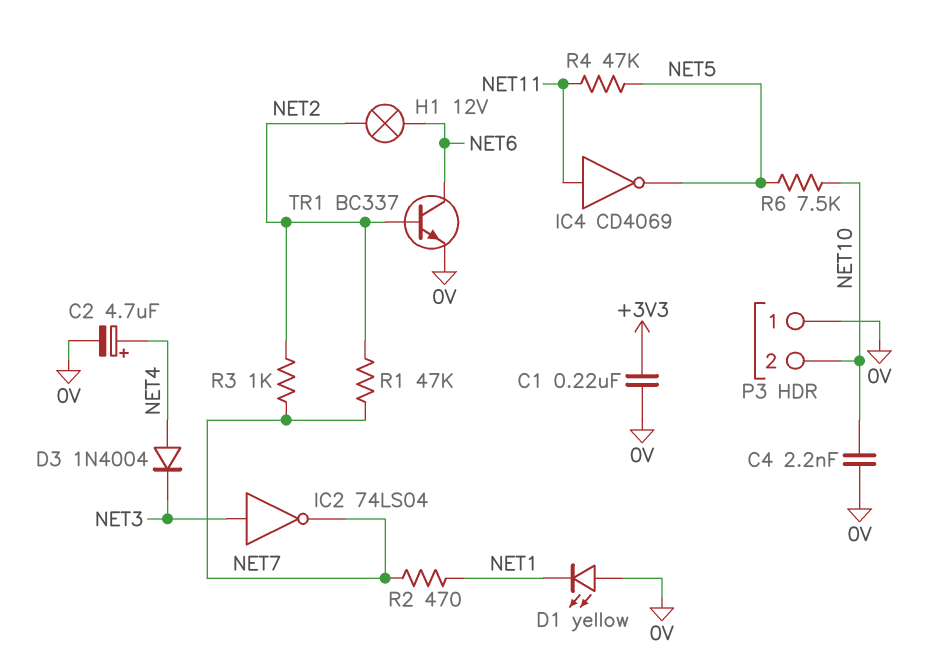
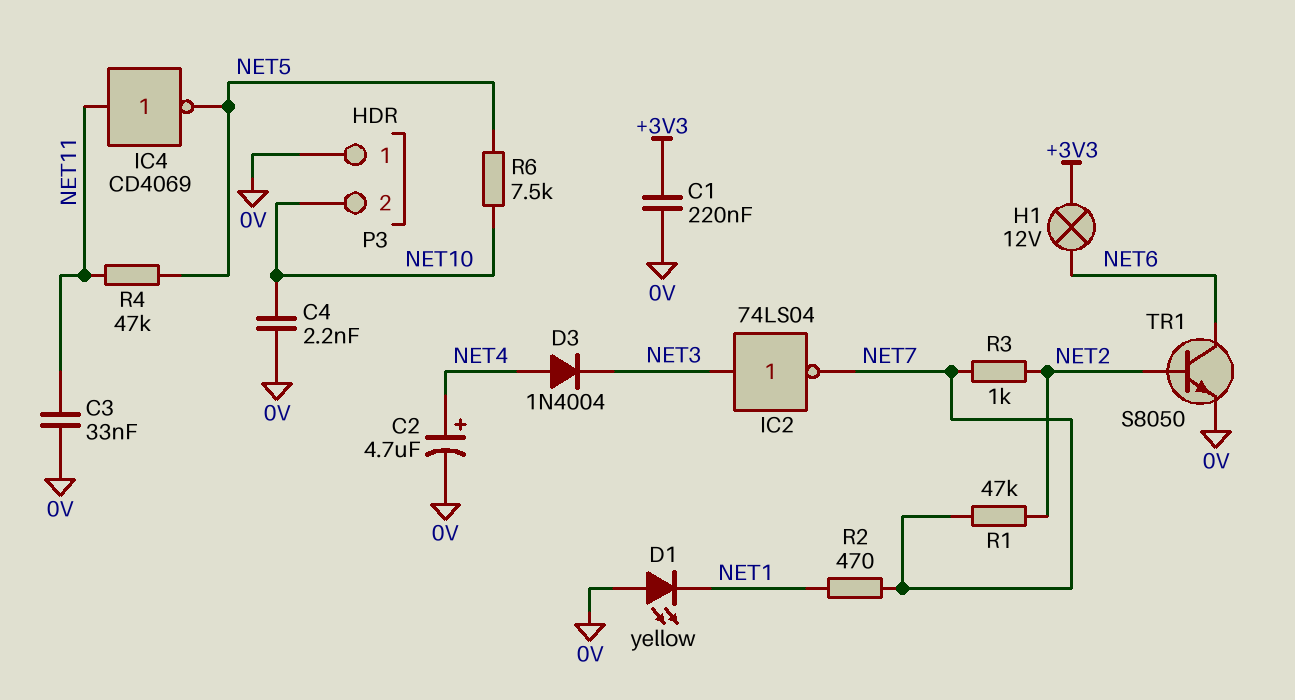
C3: none -> 33nF (0V, NET11)
H1: lamp 12V (NET2, NET6) -> lamp 12V (+3V3, NET6)
TR1: NPN BC337 (B NET2, C NET6, E 0V) -> NPN S8050 (B NET2, C NET6, E 0V)

